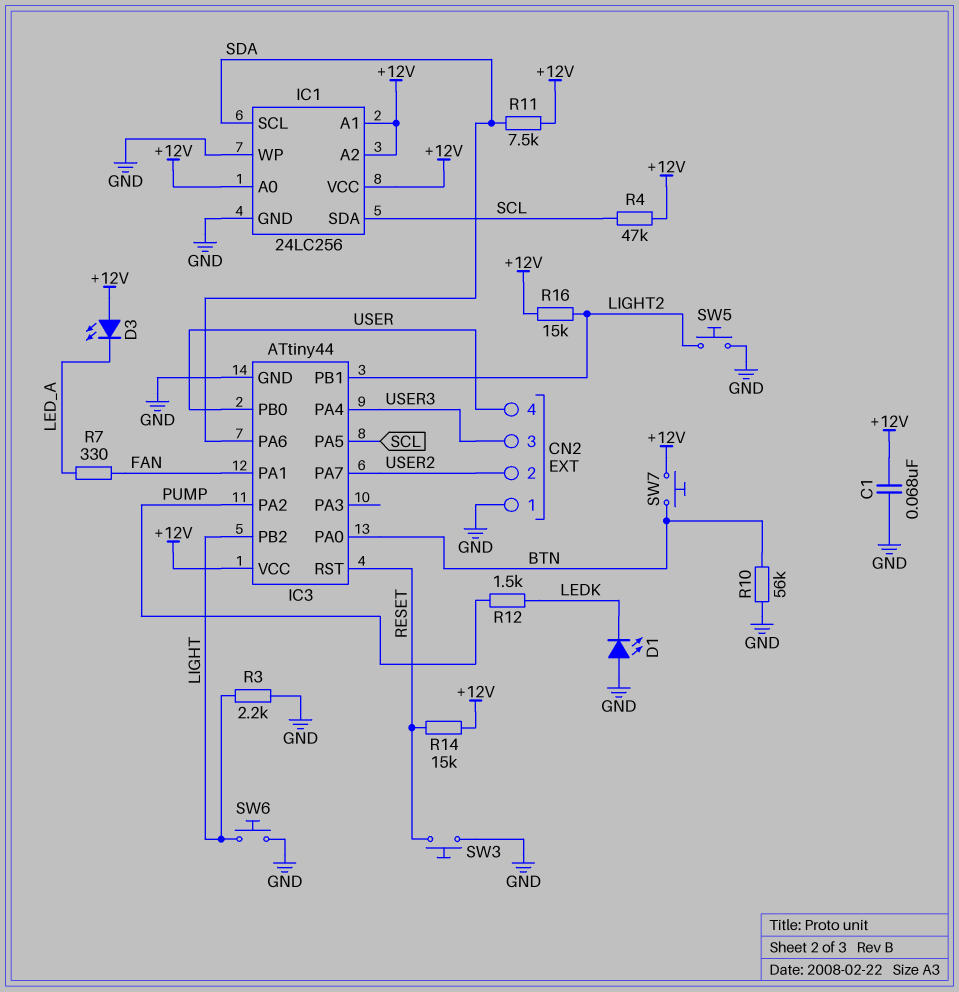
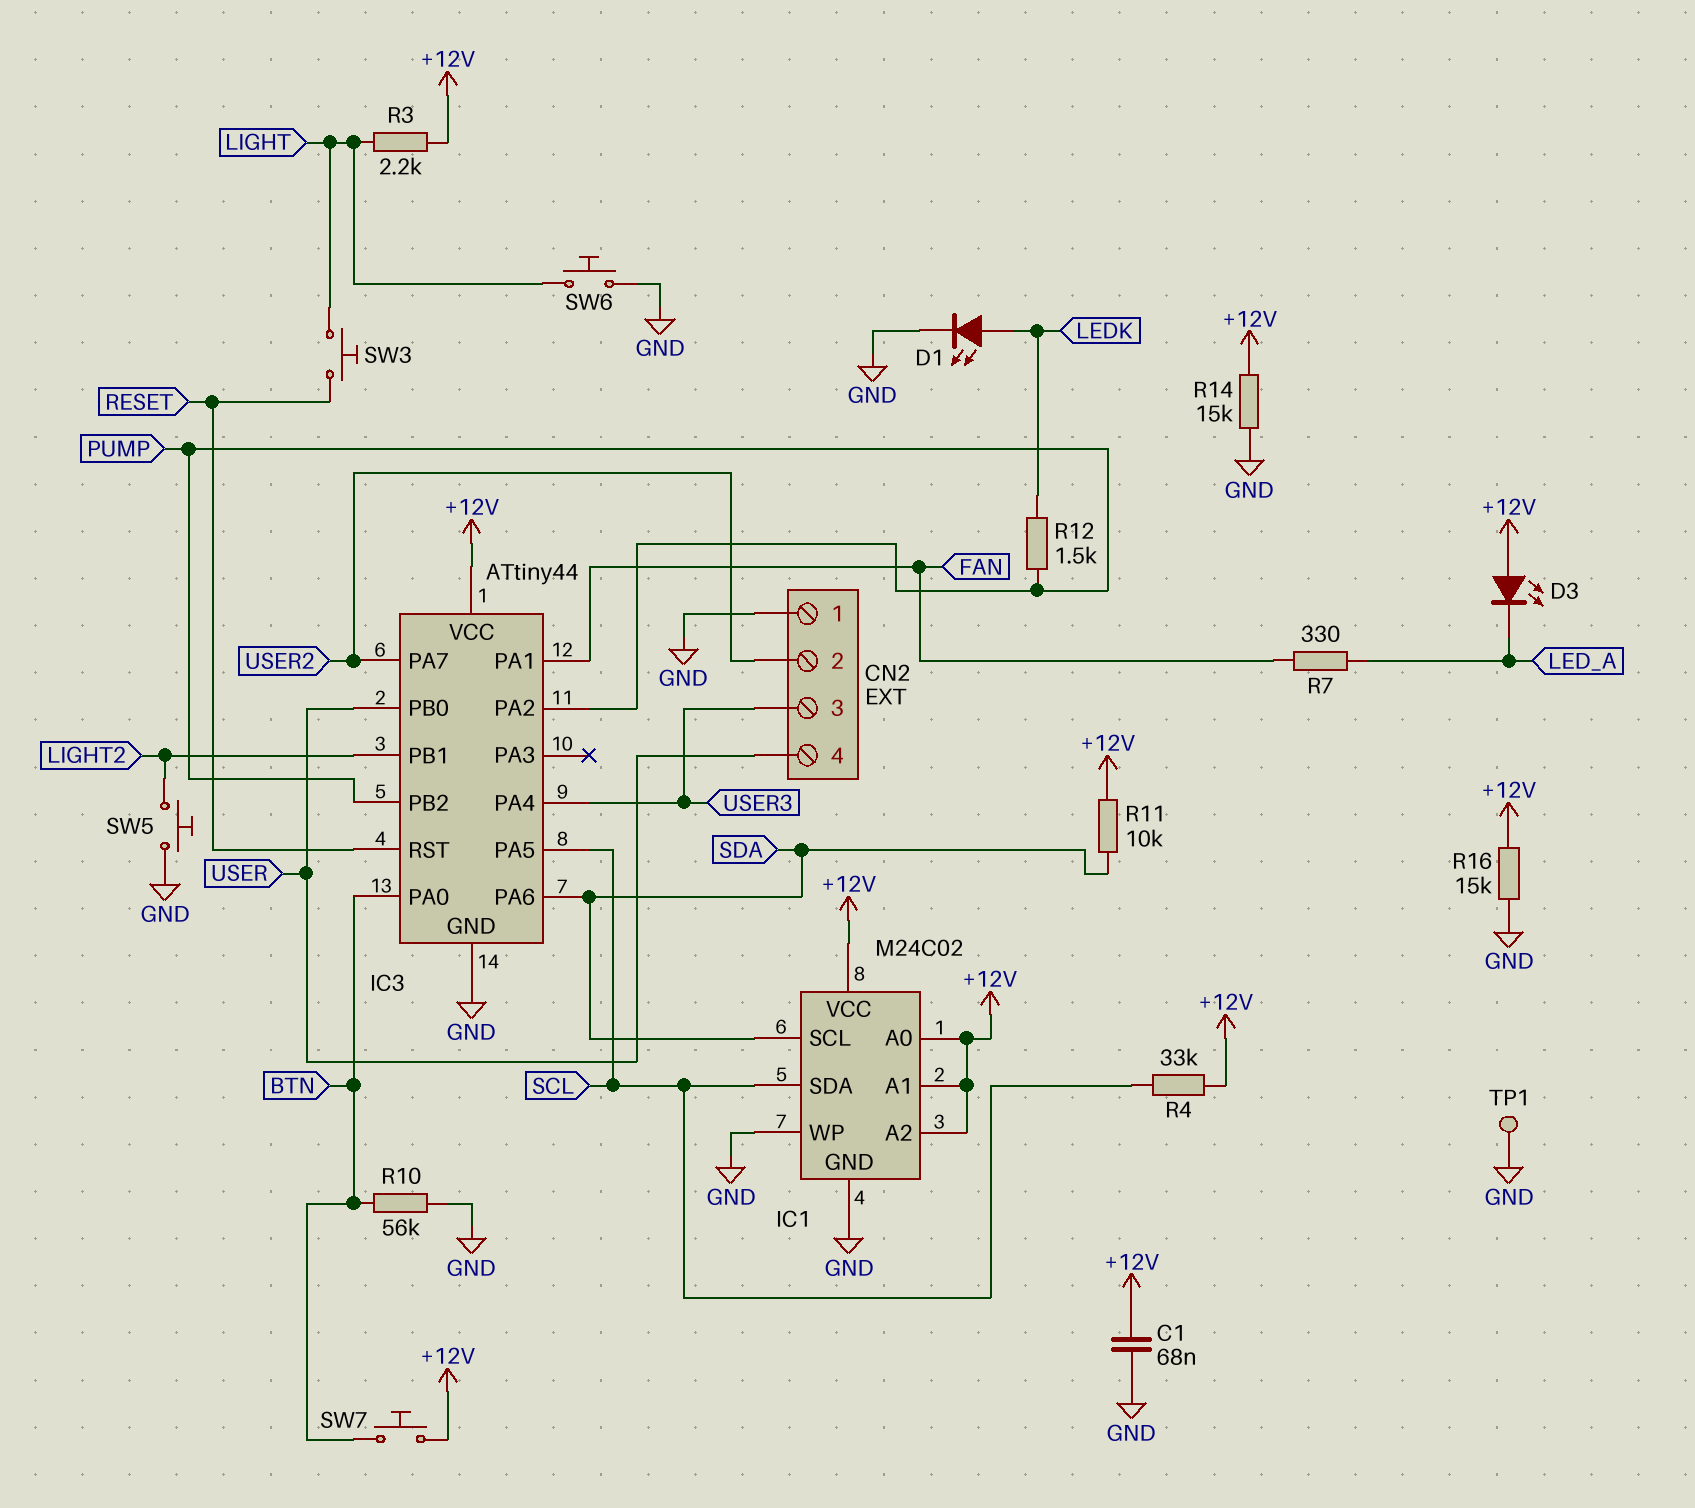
D1: LED (A GND, K LEDK) -> LED (A LEDK, K GND)
IC1: 24LC256 -> M24C02
IC3 pin PB2: LIGHT -> PUMP
R3: 2.2k (GND, LIGHT) -> 2.2k (+12V, LIGHT)
R4: 47k (+12V, SCL) -> 33k (+12V, SCL)
R11: 7.5k (+12V, SDA) -> 10k (+12V, SDA)
R14: 15k (+12V, RESET) -> 15k (+12V, GND)
R16: 15k (+12V, LIGHT2) -> 15k (+12V, GND)
SW3: button (GND, RESET) -> button (LIGHT, RESET)
TP1: none -> test point (GND)

